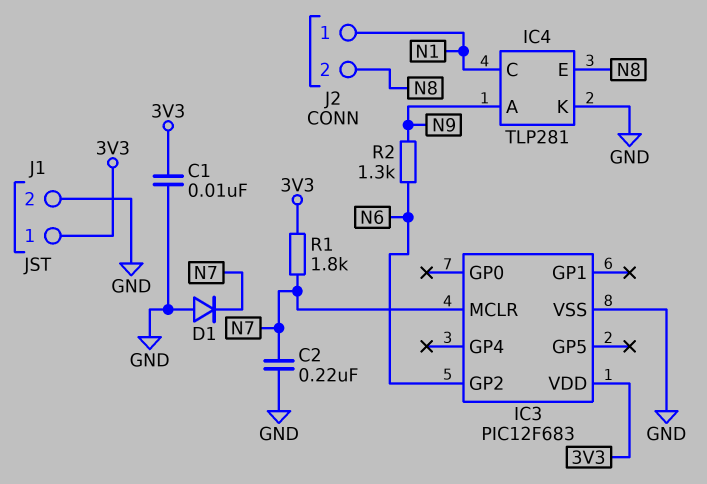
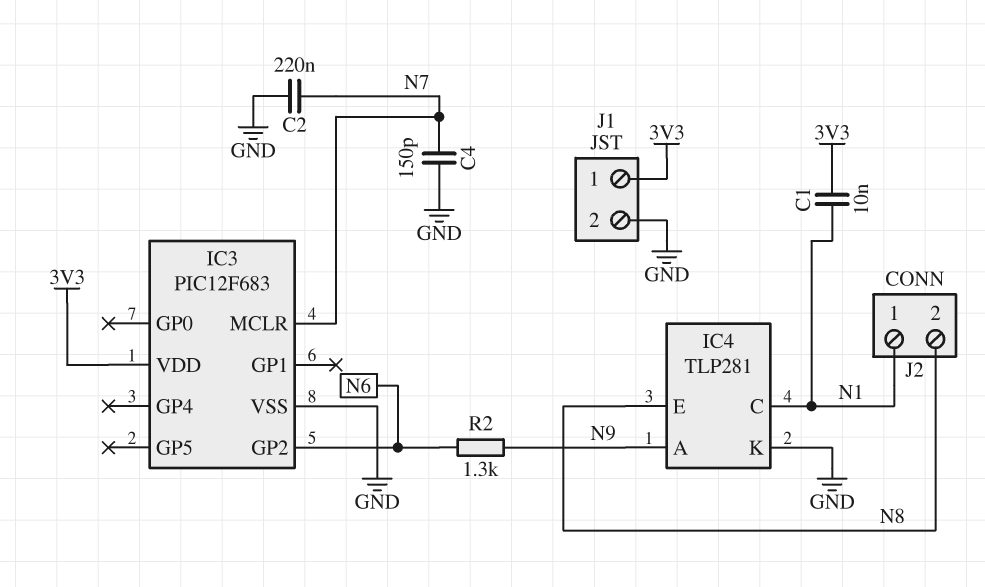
C1: 10nF (3V3, GND) -> 10nF (3V3, N1)
C4: none -> 150pF (GND, N7)
D1: diode (A GND, K N7) -> none
R1: 1.8k (3V3, N7) -> none

